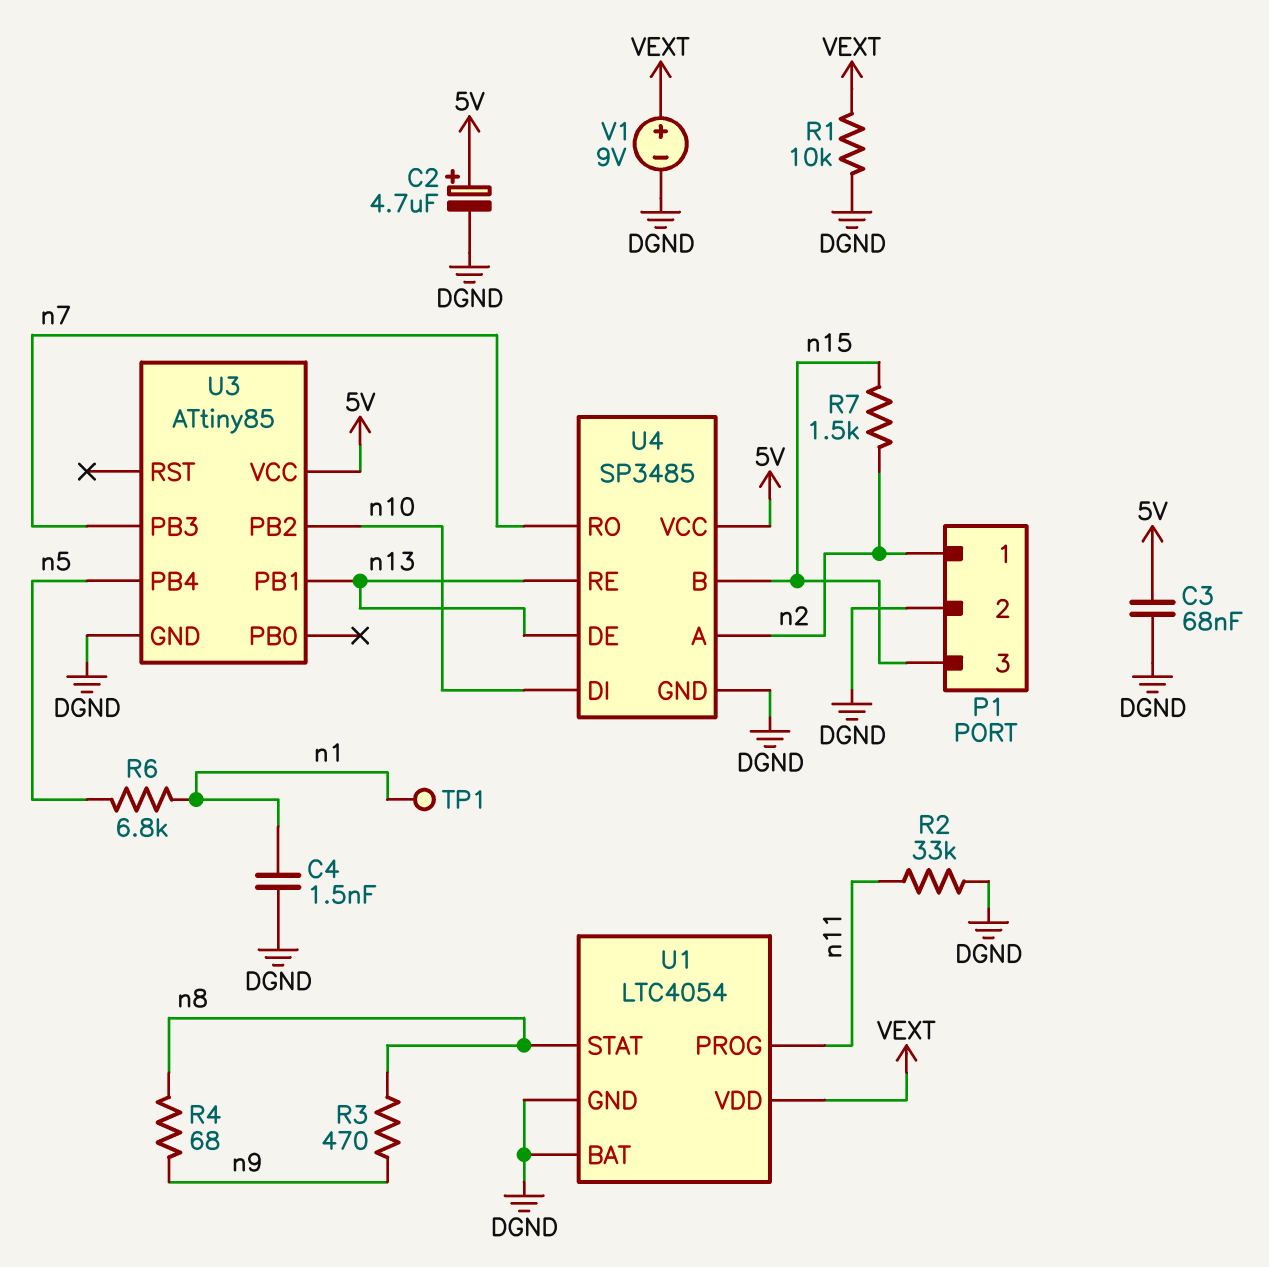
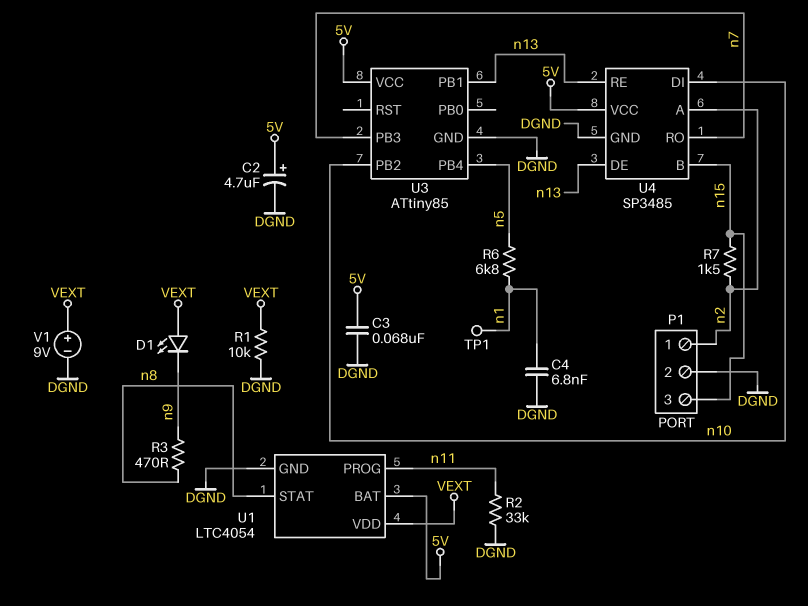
C4: 1.5nF (DGND, n1) -> 6.8nF (DGND, n1)
D1: none -> LED (A VEXT, K n9)
R4: 68 (n8, n9) -> none
U1 pin BAT: DGND -> 5V

